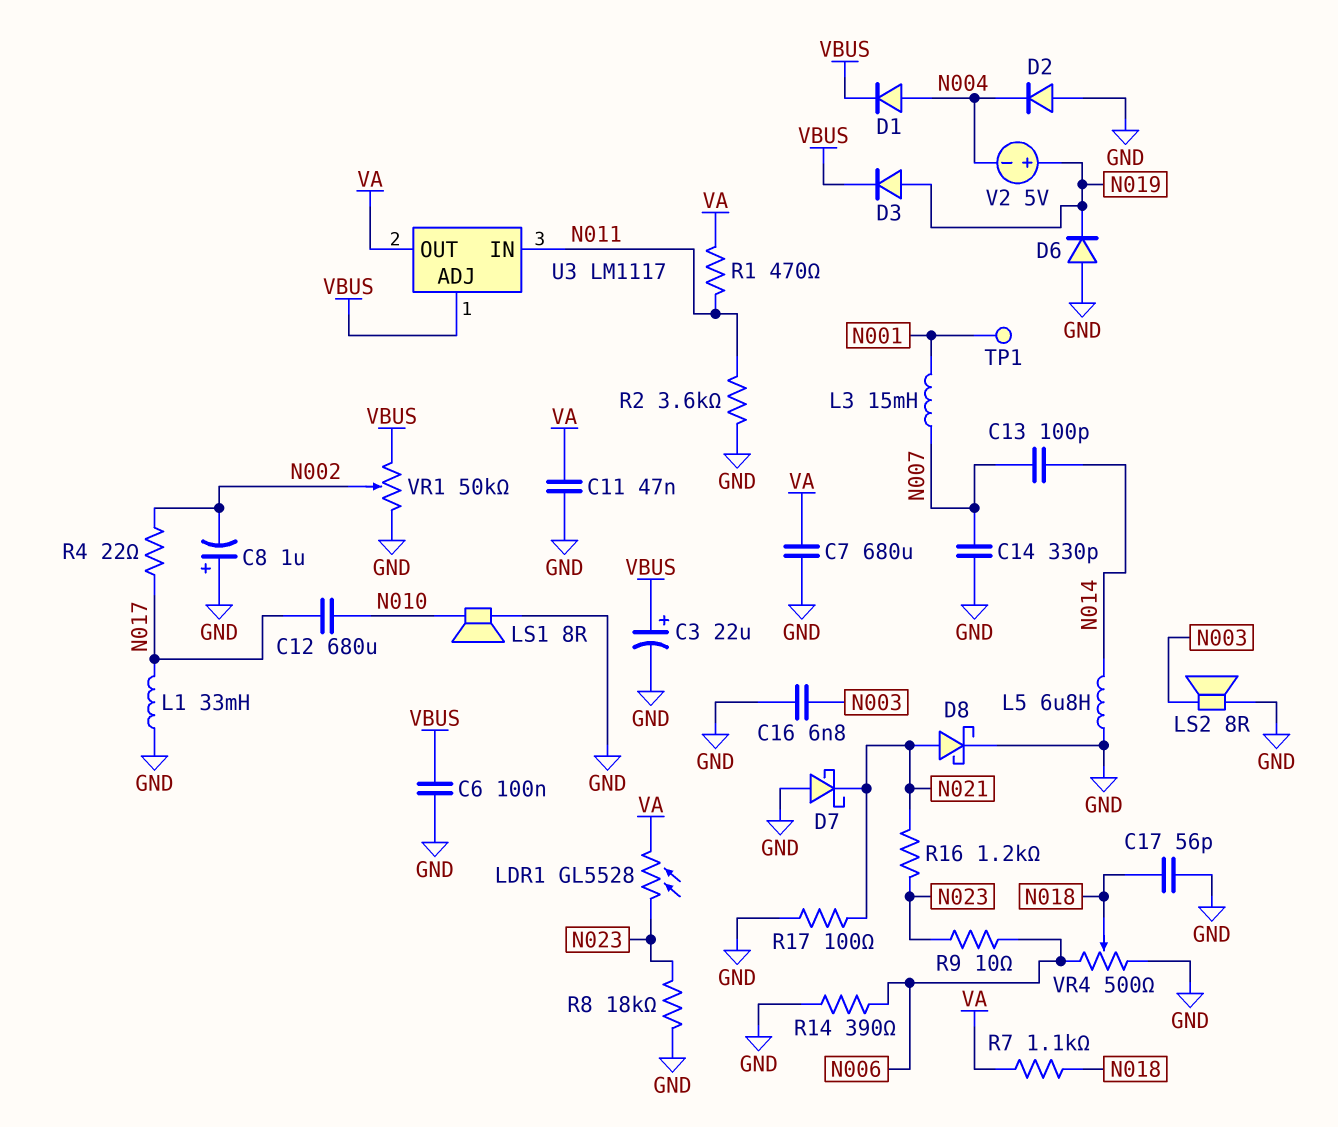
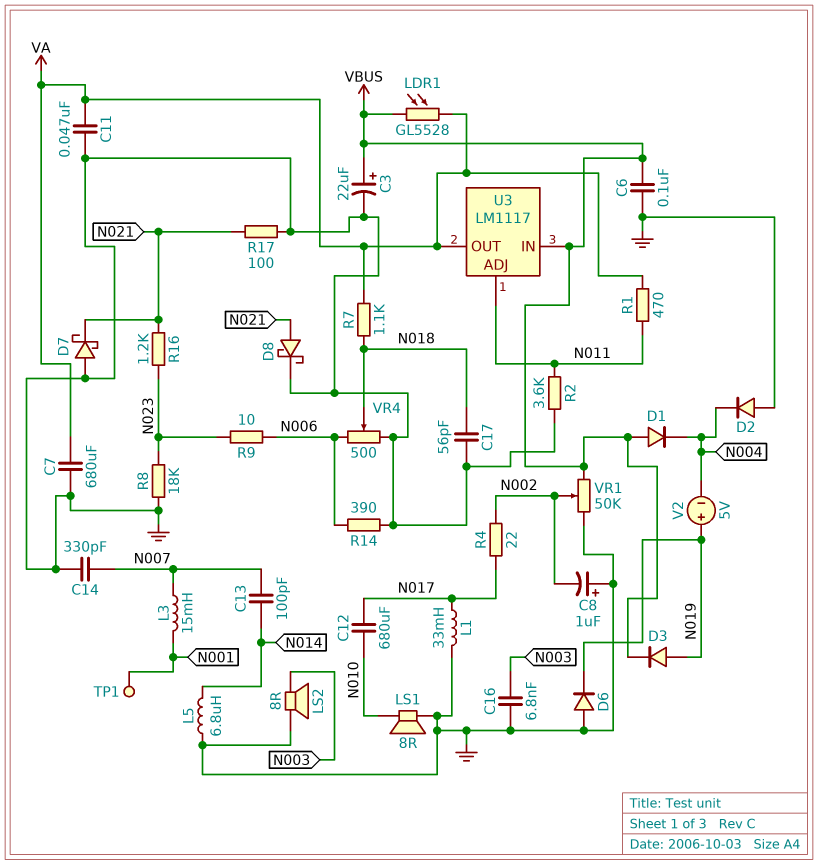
D1: diode (A N004, K VBUS) -> diode (A VBUS, K N004)
LDR1: GL5528 (N023, VA) -> GL5528 (VA, VBUS)
U3 pin ADJ: VBUS -> N011
U3 pin IN: N011 -> VBUS

